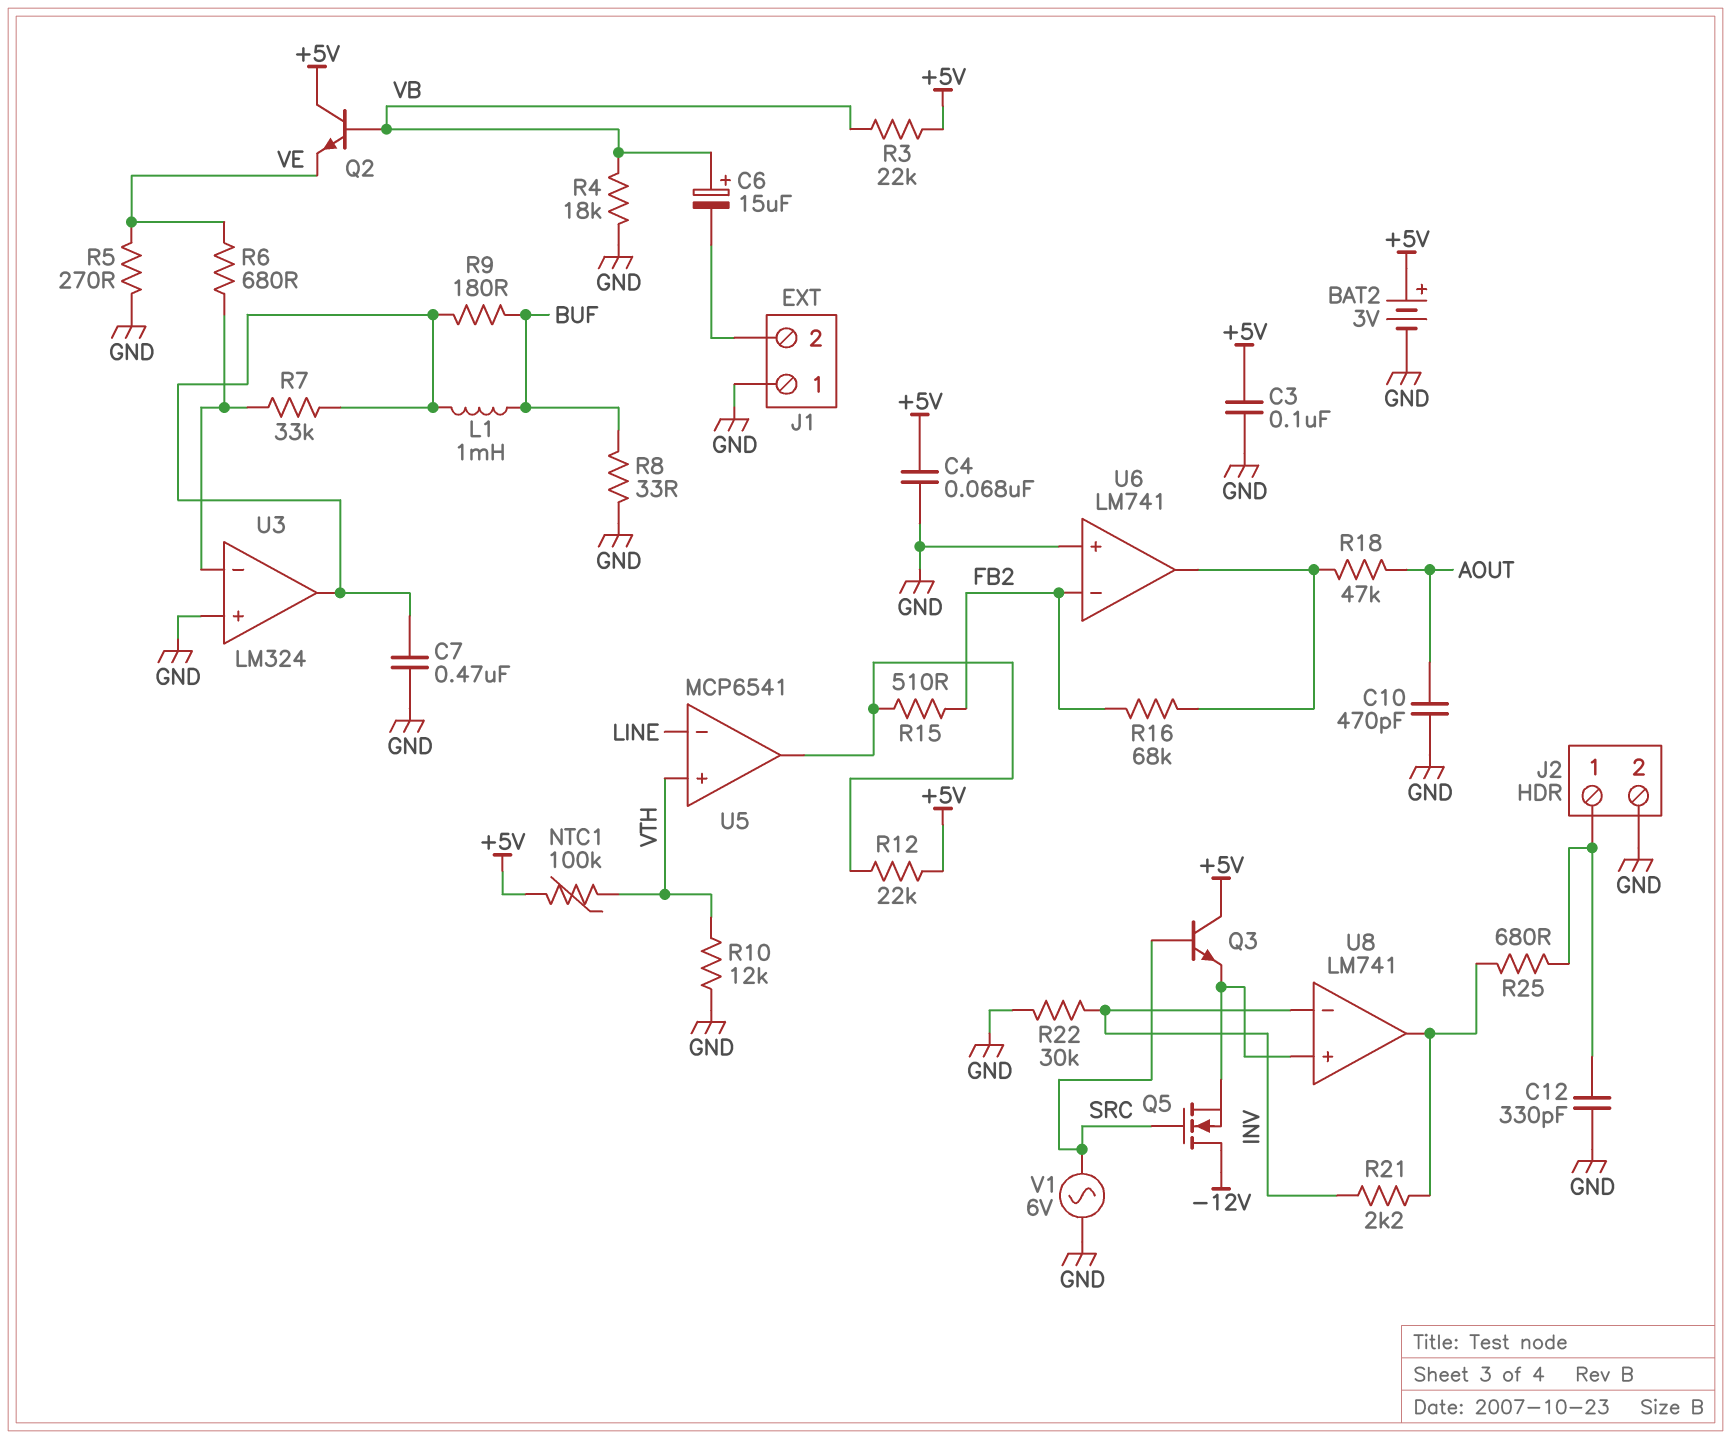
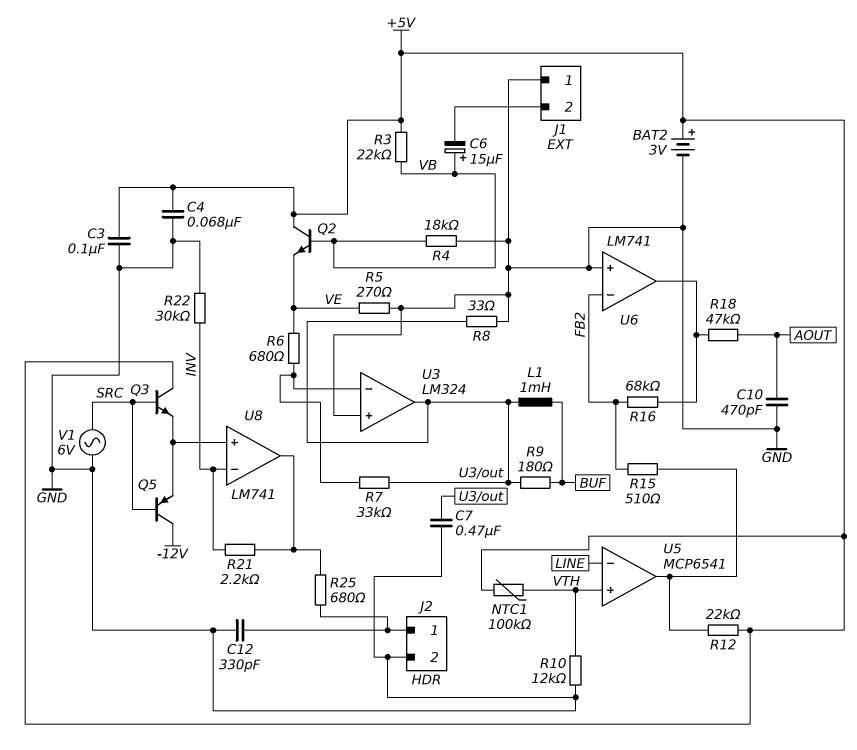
Q5: NMOS (G SRC, D -12V, S U8/in+) -> PNP (B SRC, C -12V, E U8/in+)
R8: 33 (BUF, GND) -> 33 (GND, U3/out)

